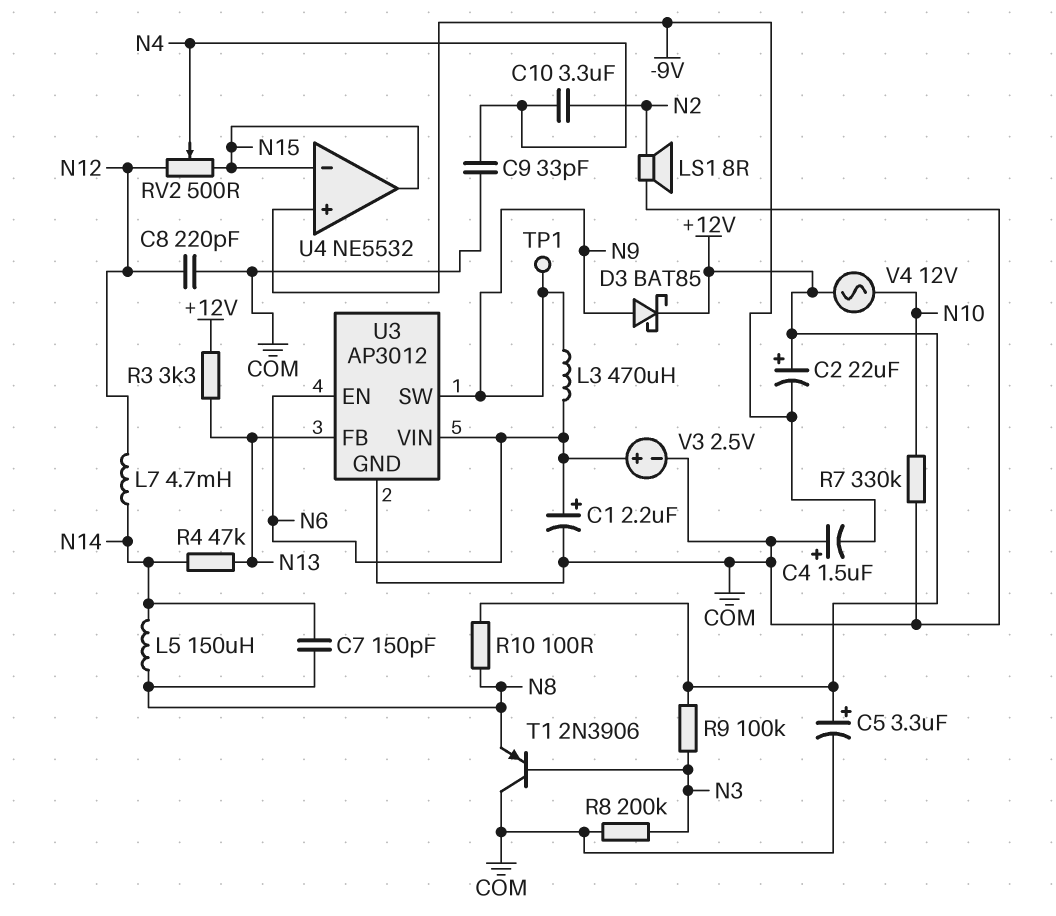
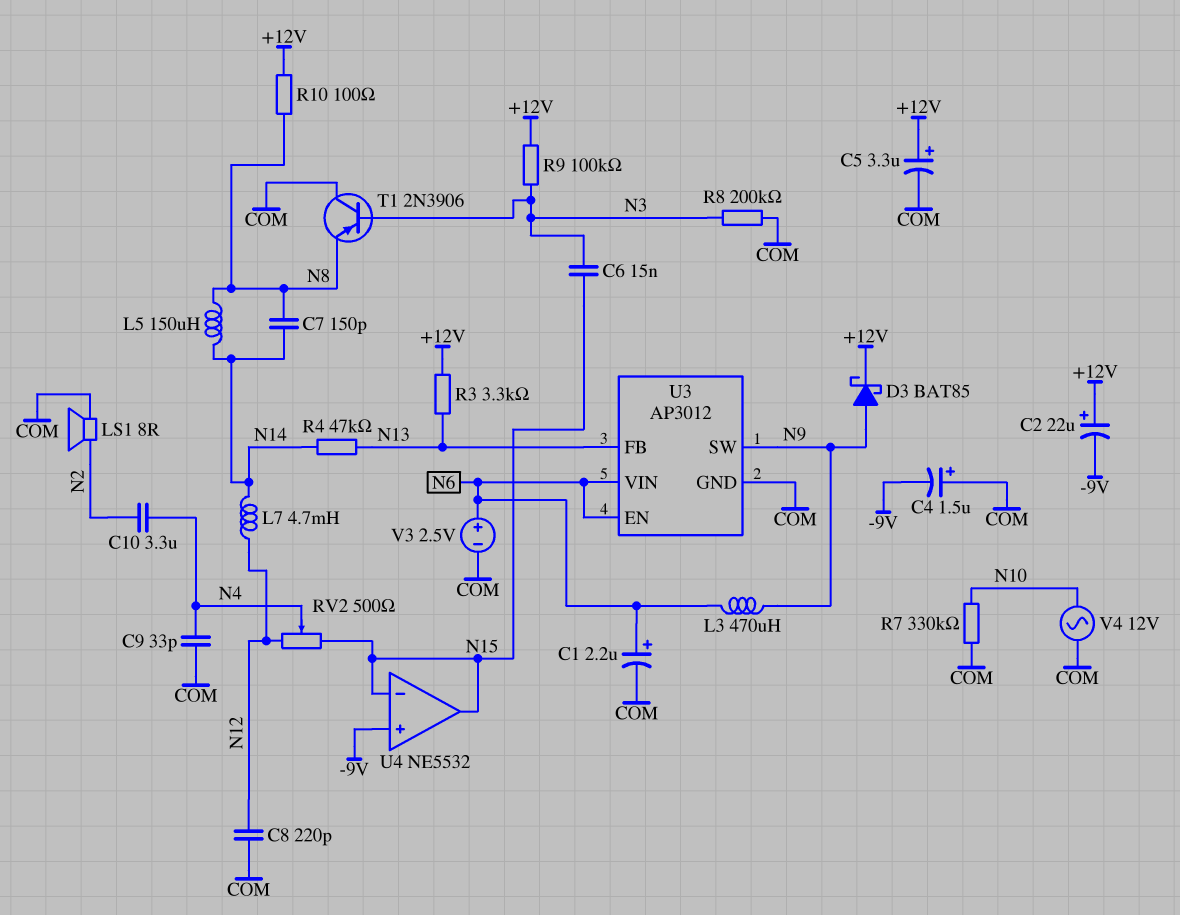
C6: none -> 15nF (N3, N15)
TP1: test point (N9) -> none
V4: AC 12V (+12V, N10) -> AC 12V (COM, N10)

